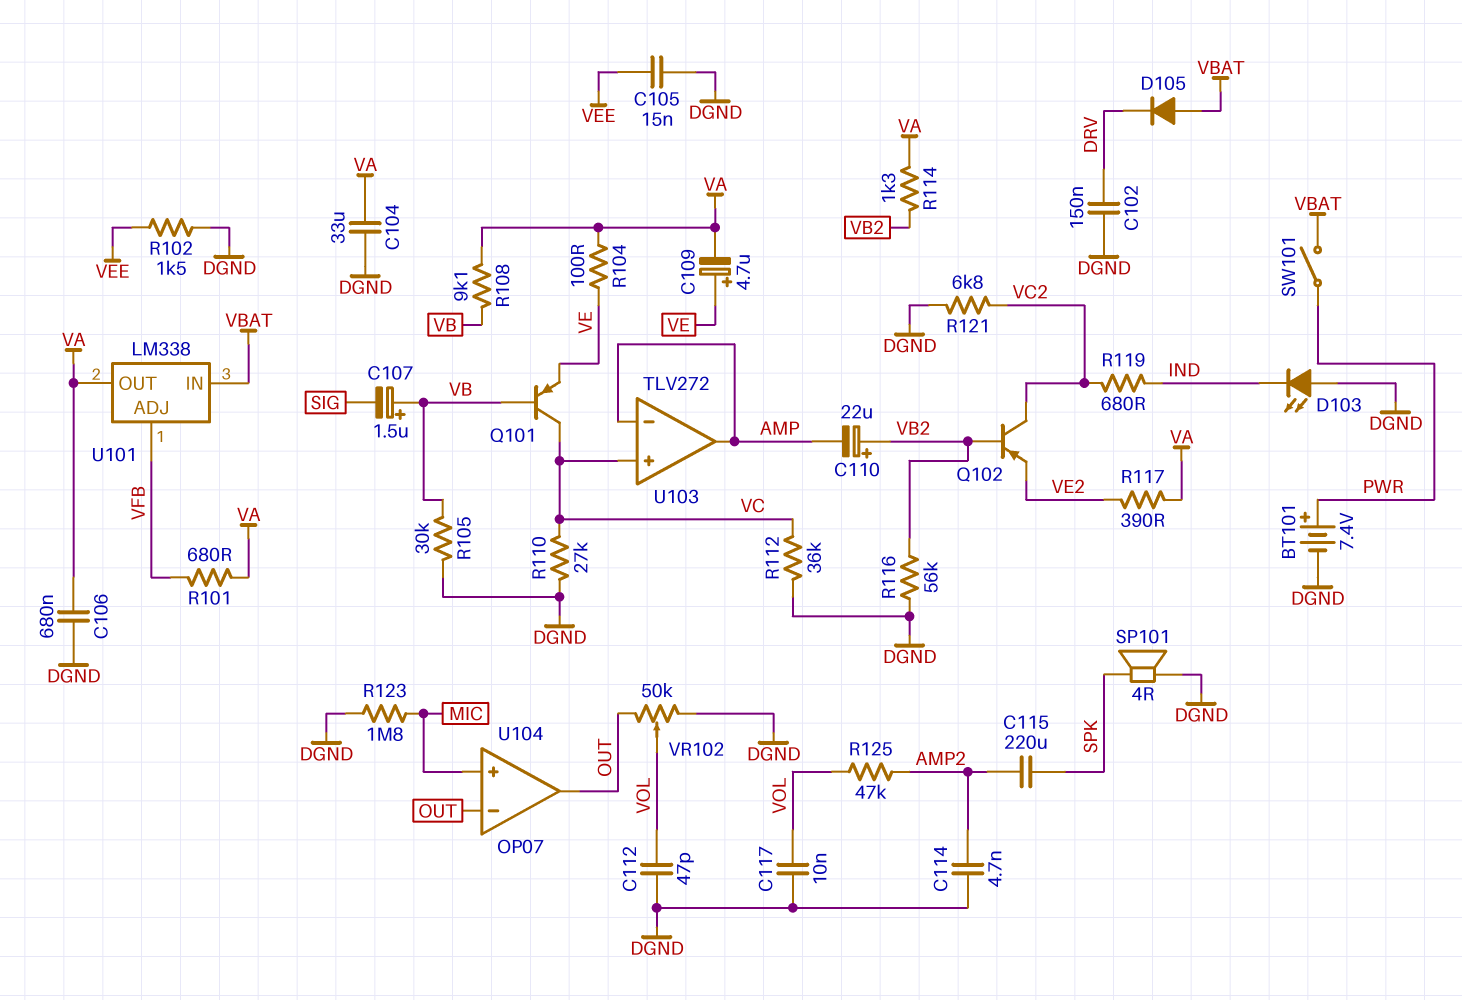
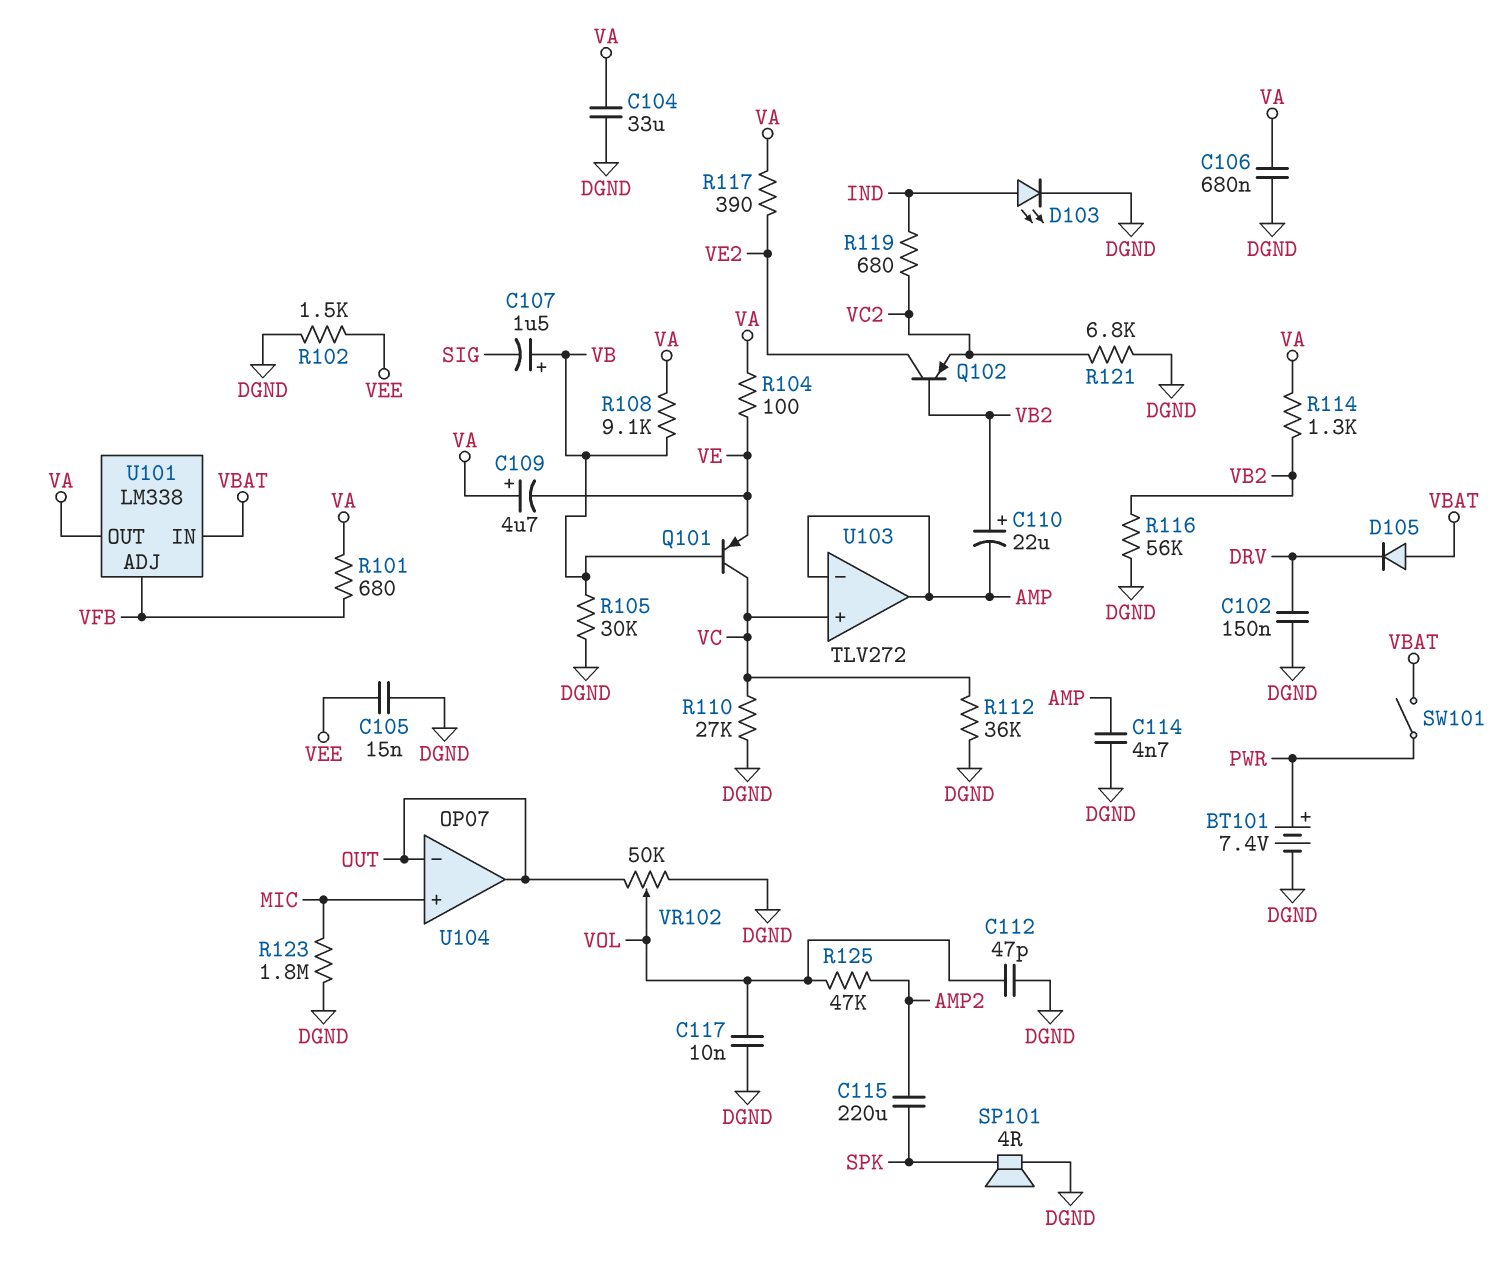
C109: 4.7uF (plus VE, minus VA) -> 4.7uF (plus VA, minus VE)
C114: 4.7nF (AMP2, DGND) -> 4.7nF (AMP, DGND)
D103: LED (A DGND, K IND) -> LED (A IND, K DGND)
Q102: PNP (B VB2, C VC2, E VE2) -> PNP (B VB2, C VE2, E VC2)

